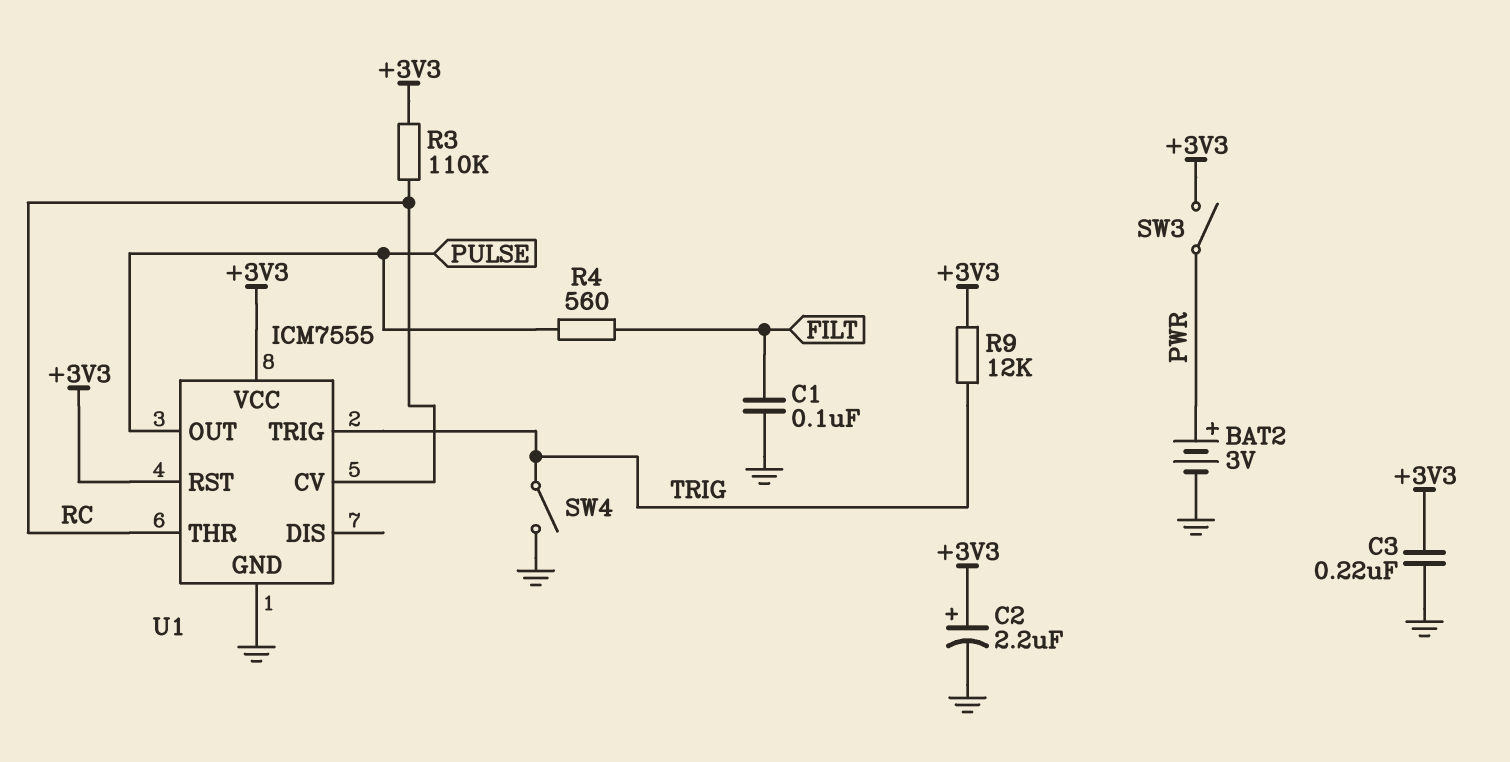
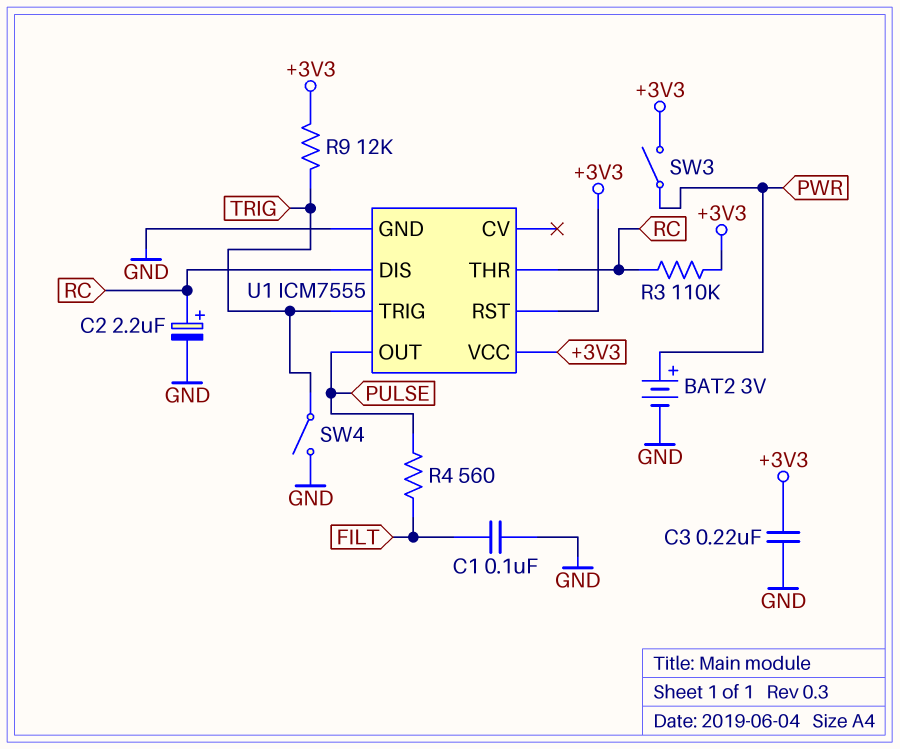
C2: 2.2uF (plus +3V3, minus GND) -> 2.2uF (plus RC, minus GND)
U1 pin CV: RC -> none
U1 pin DIS: none -> RC

